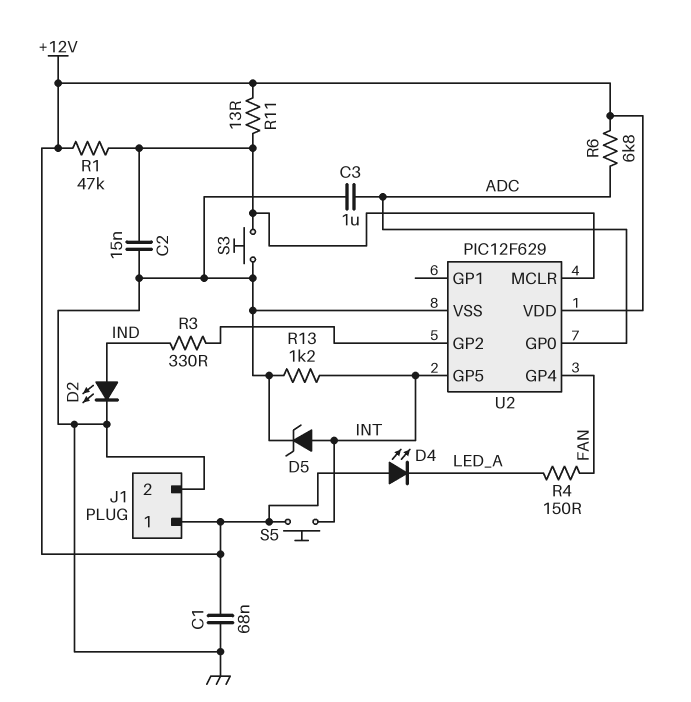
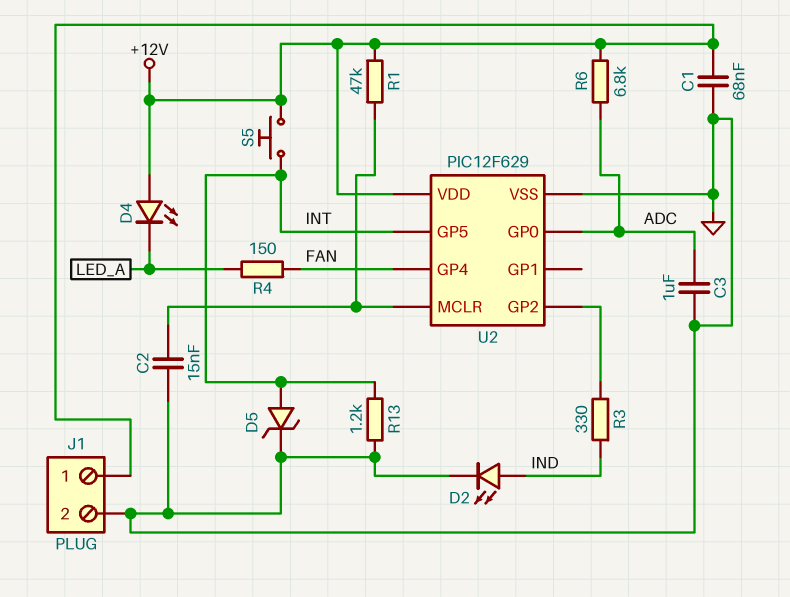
R11: 13 (+12V, U2/MCLR) -> none
S3: button (GND, U2/MCLR) -> none

